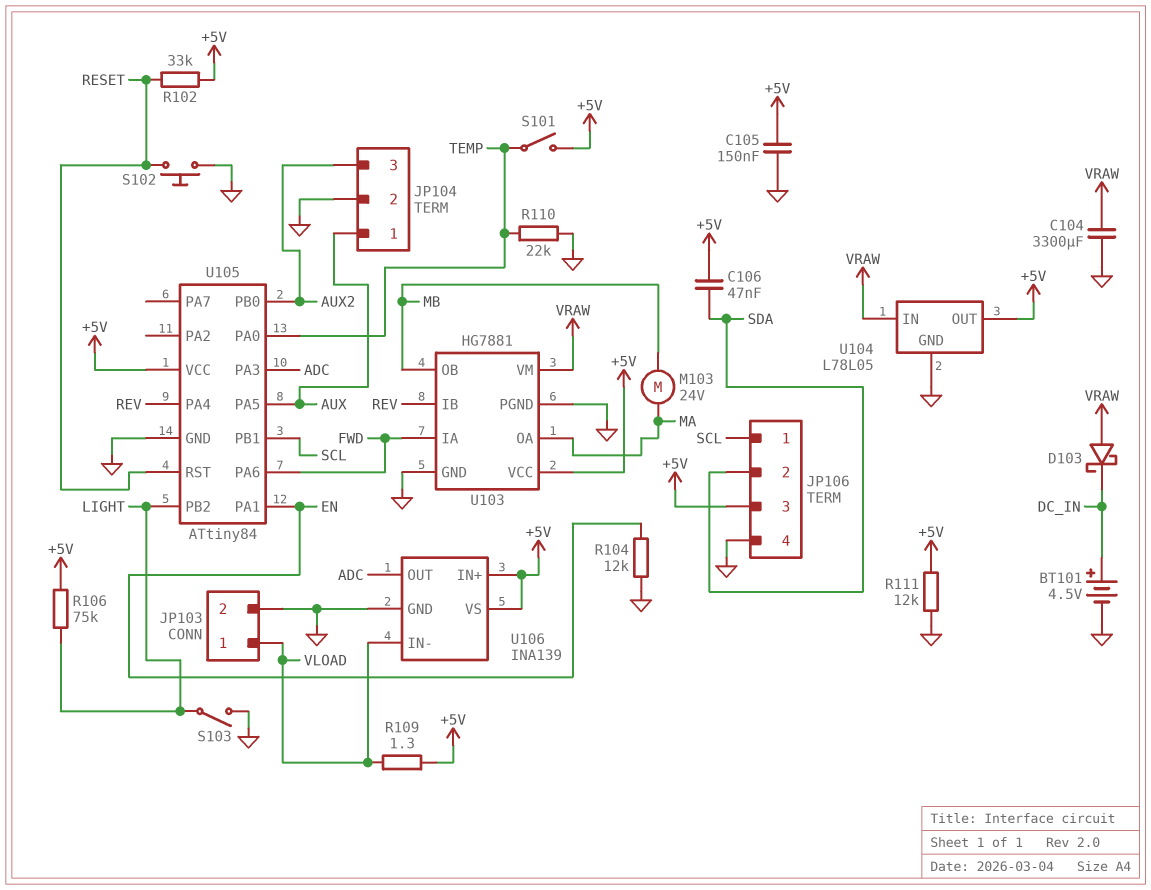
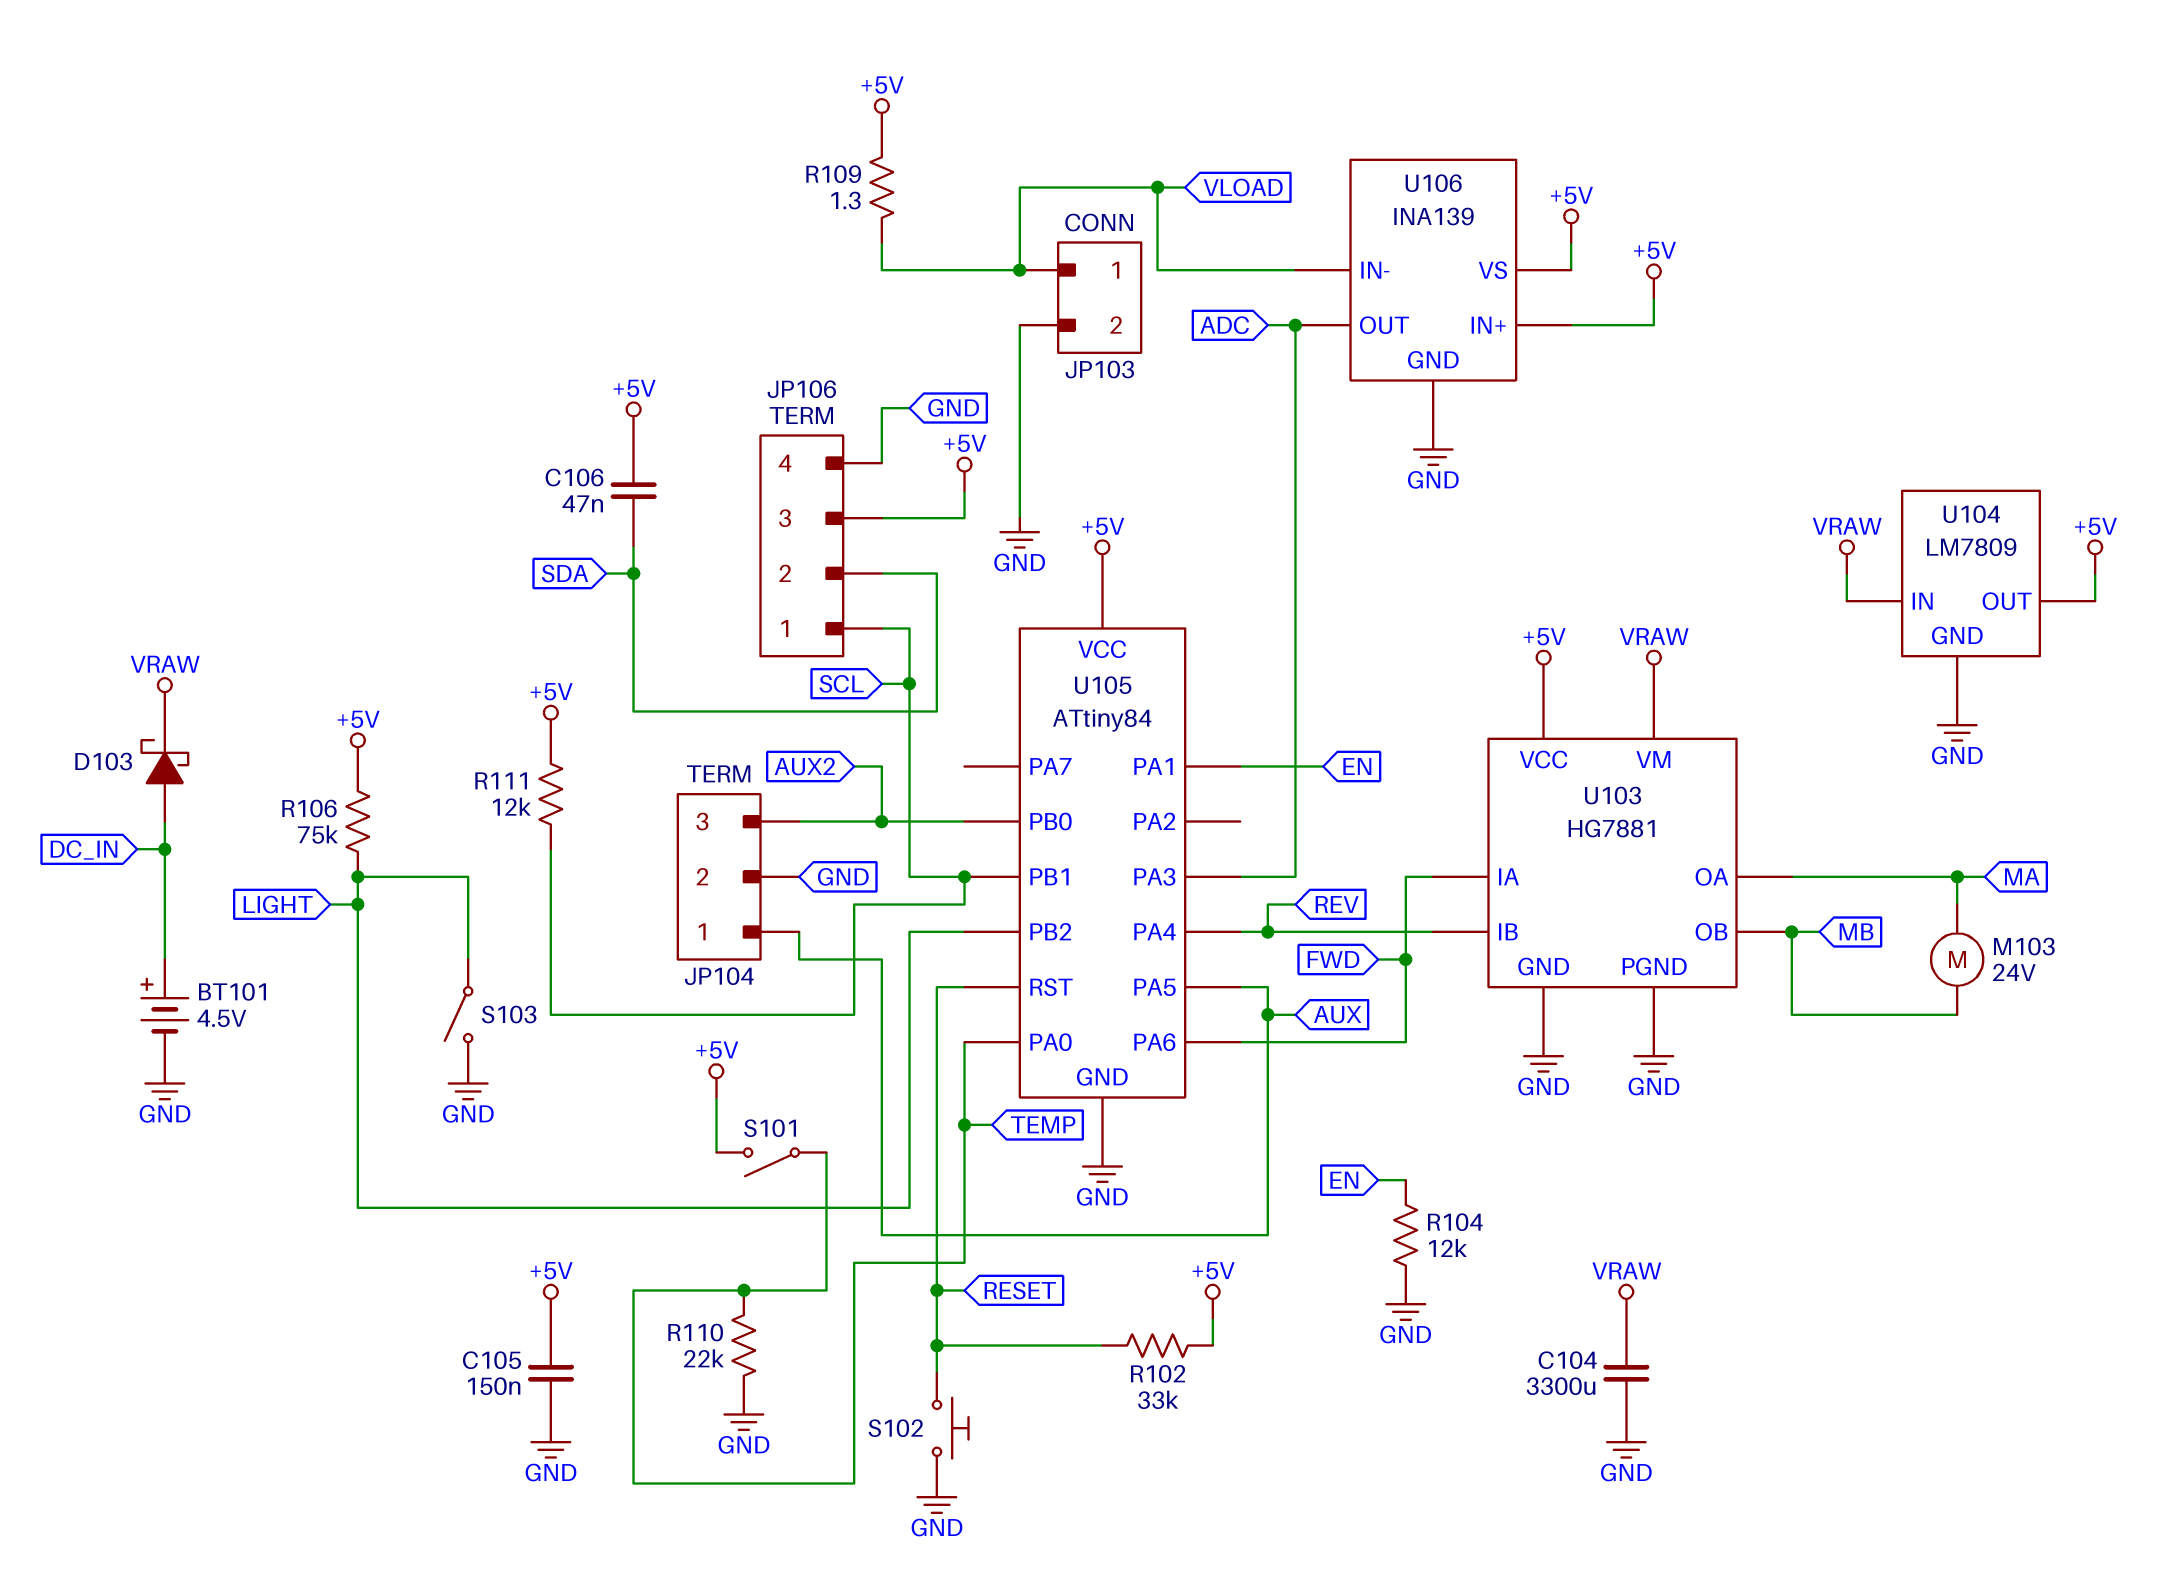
D103: schottky (A VRAW, K DC_IN) -> schottky (A DC_IN, K VRAW)
R111: 12k (+5V, GND) -> 12k (+5V, SCL)
U104: L78L05 -> LM7809

